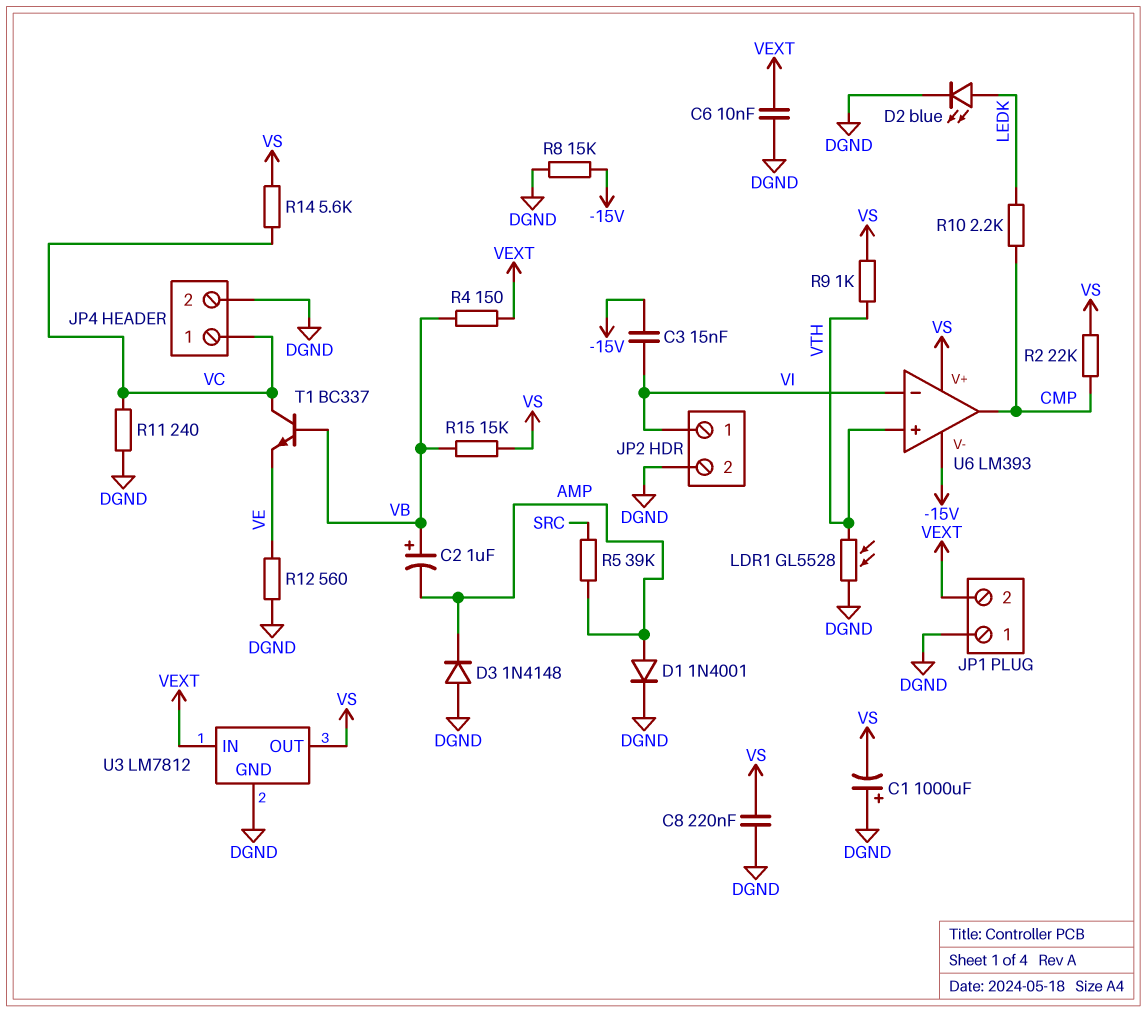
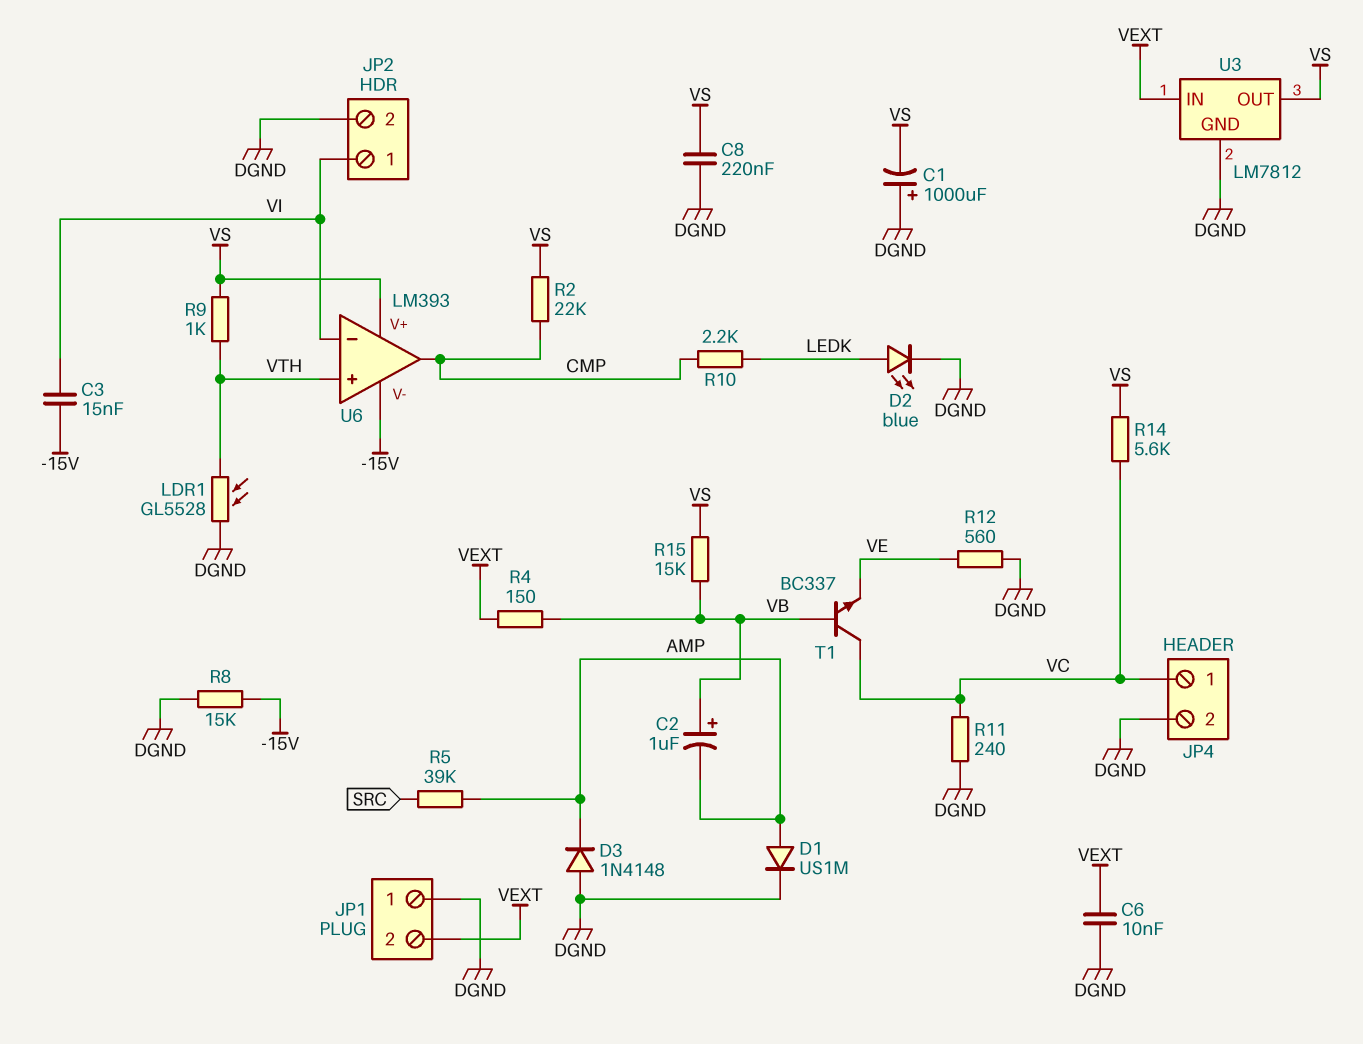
D1: diode 1N4001 (A AMP, K DGND) -> diode US1M (A AMP, K DGND)

